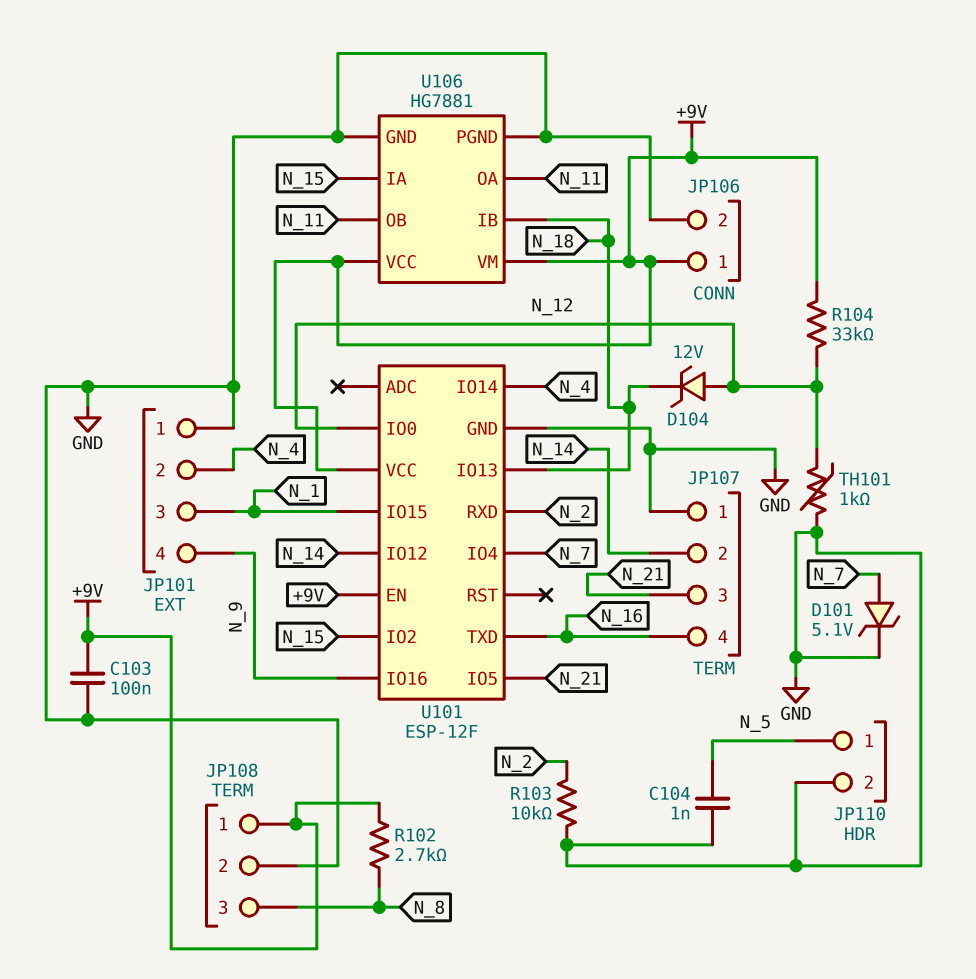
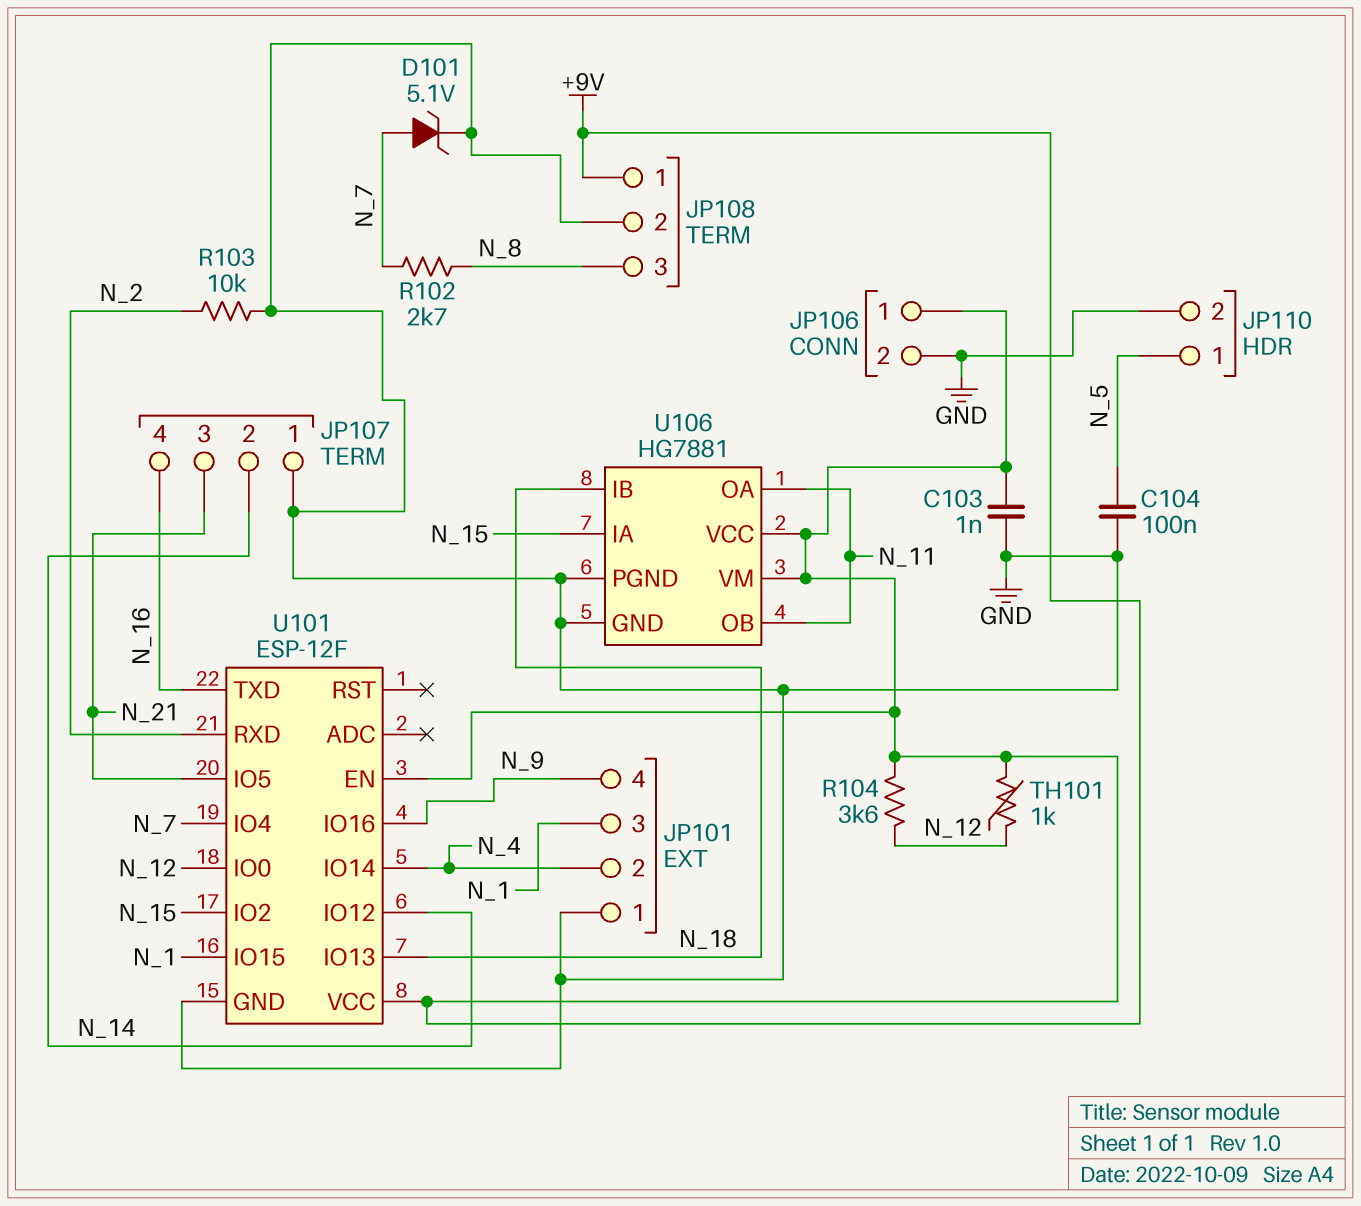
C103: 100nF (+9V, GND) -> 1nF (+9V, GND)
C104: 1nF (GND, N_5) -> 100nF (GND, N_5)
D104: zener 12V (A N_12, K N_18) -> none
R102: 2.7k (+9V, N_8) -> 2.7k (N_7, N_8)
R104: 33k (+9V, N_12) -> 3.6k (+9V, N_12)
TH101: 1k (GND, N_12) -> 1k (+9V, N_12)

